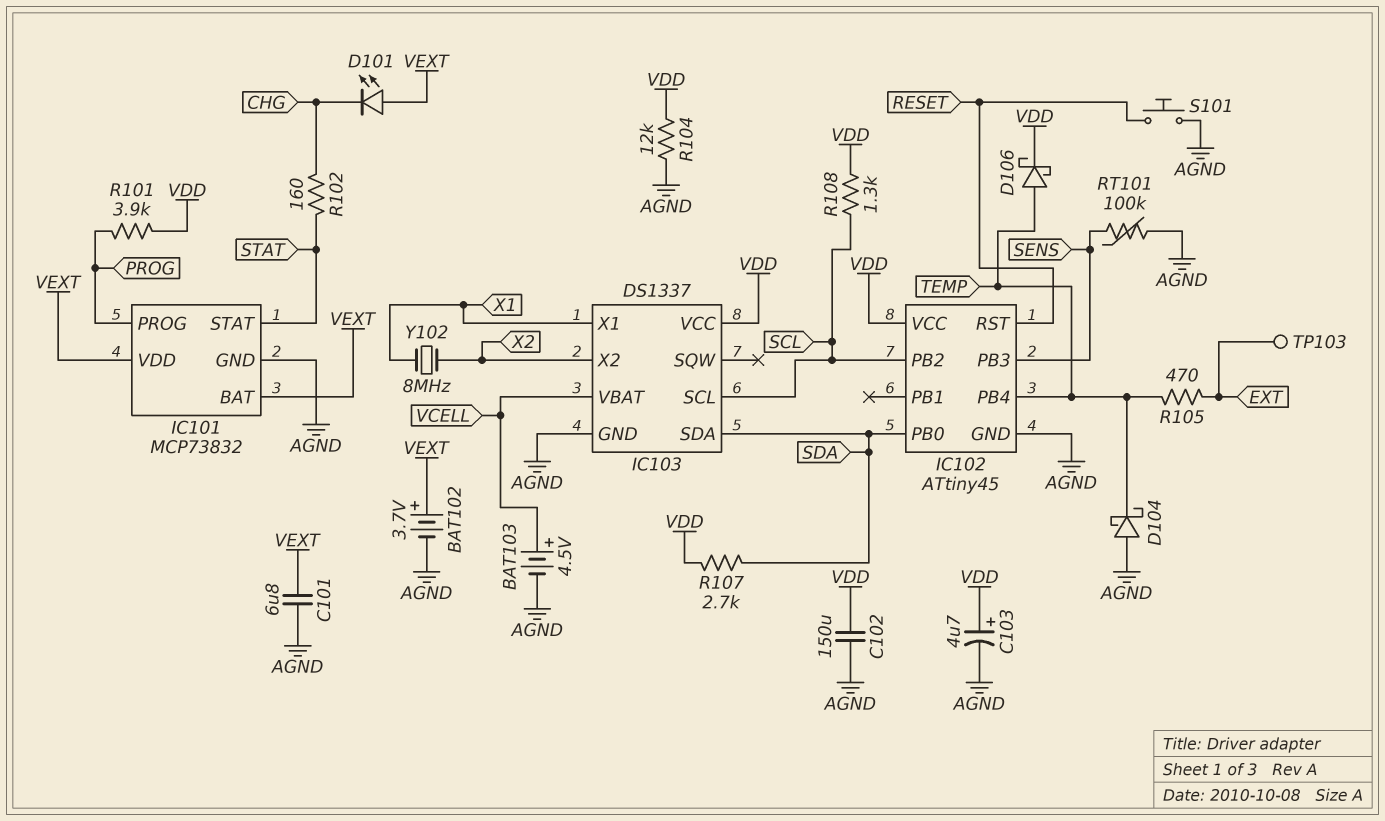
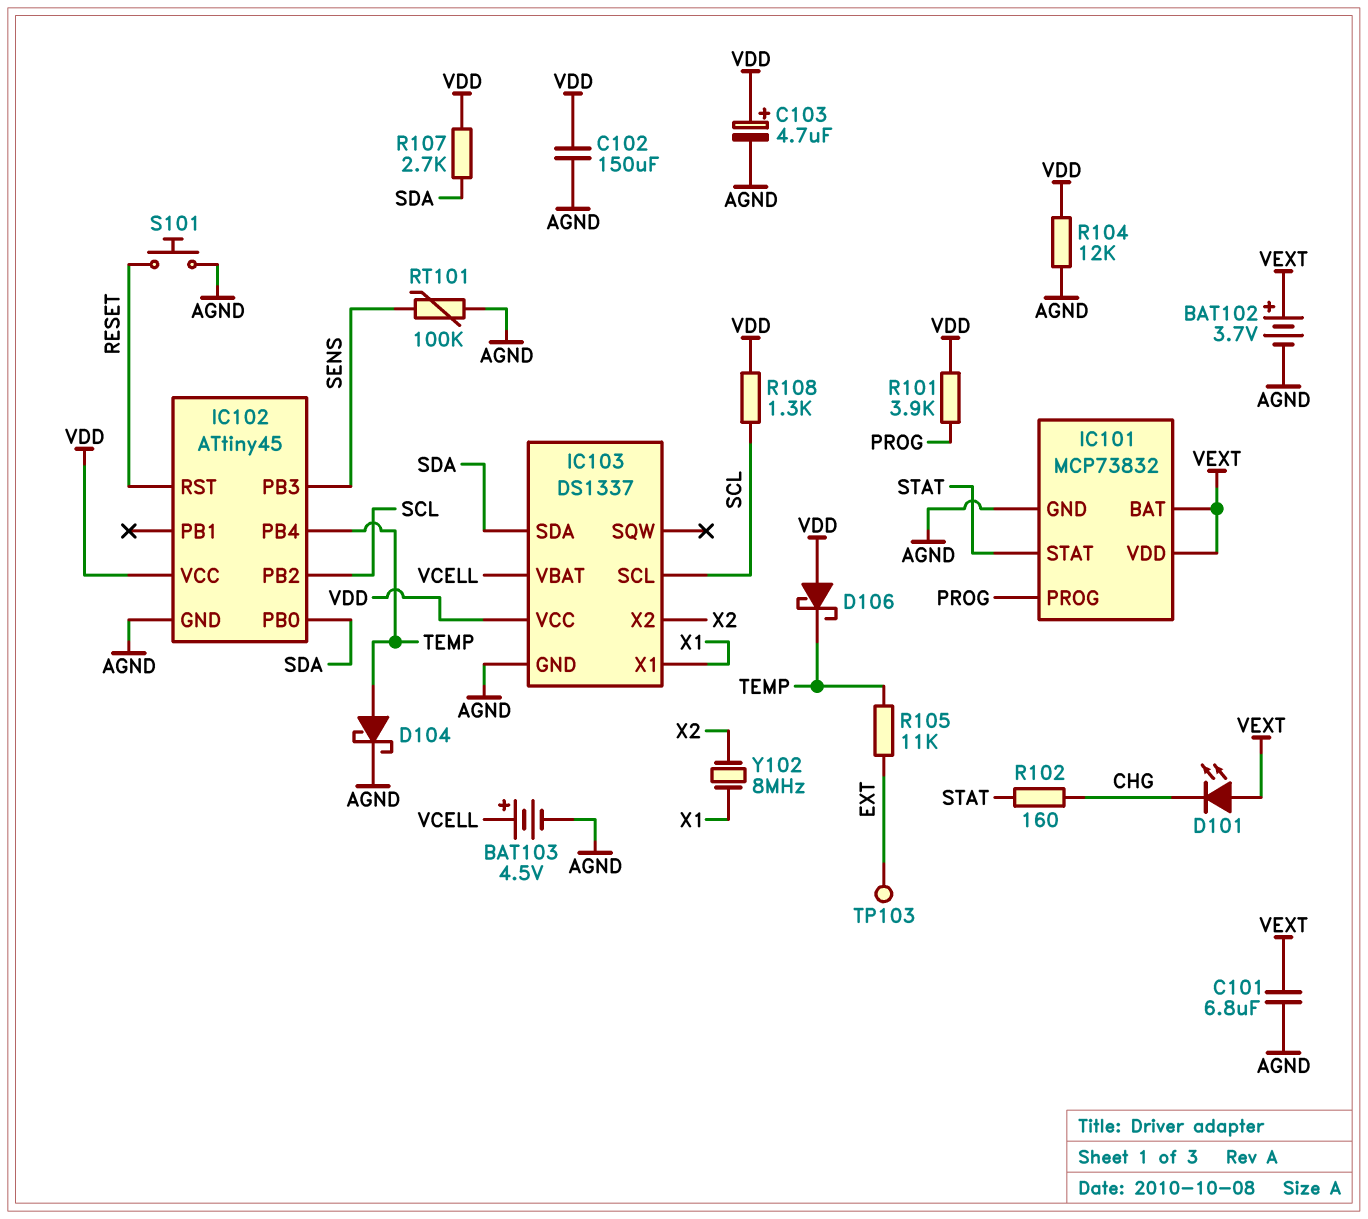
D104: schottky (A AGND, K TEMP) -> schottky (A TEMP, K AGND)
D106: schottky (A TEMP, K VDD) -> schottky (A VDD, K TEMP)
R105: 470 (EXT, TEMP) -> 11k (EXT, TEMP)

